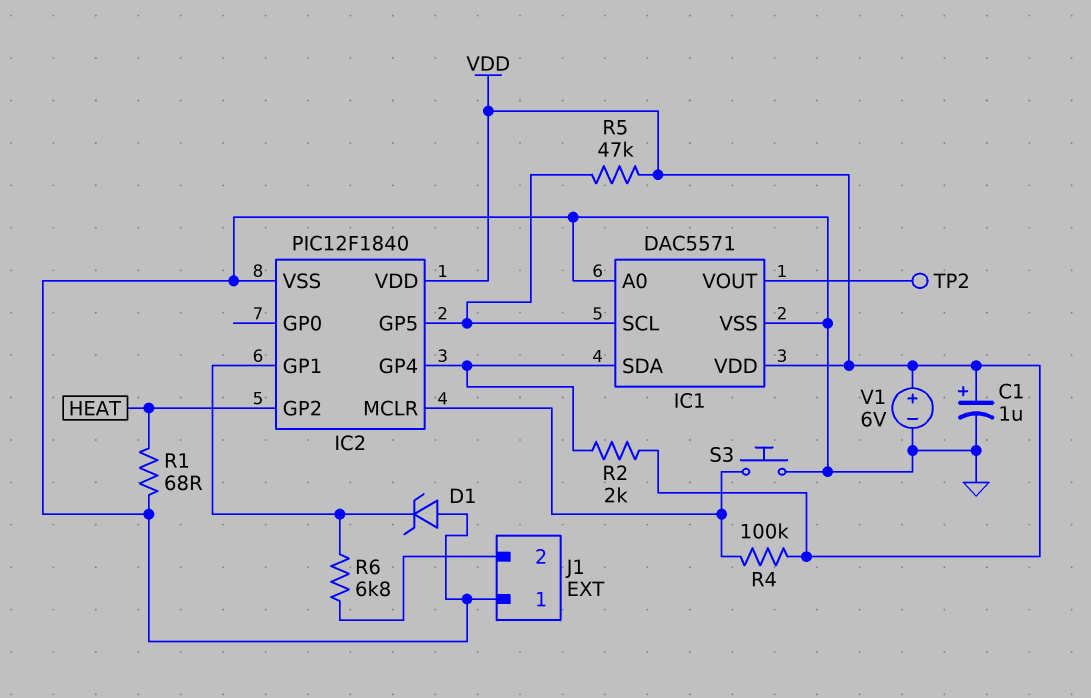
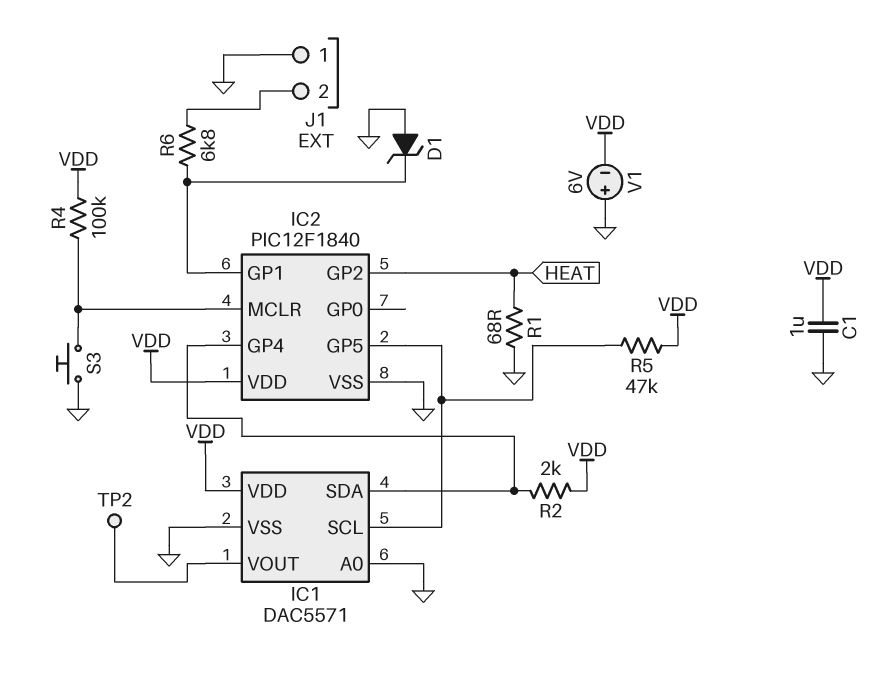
C1: 1uF (plus VDD, minus GND) -> 1uF (GND, VDD)
V1: 6V (plus VDD, minus GND) -> 6V (plus GND, minus VDD)

